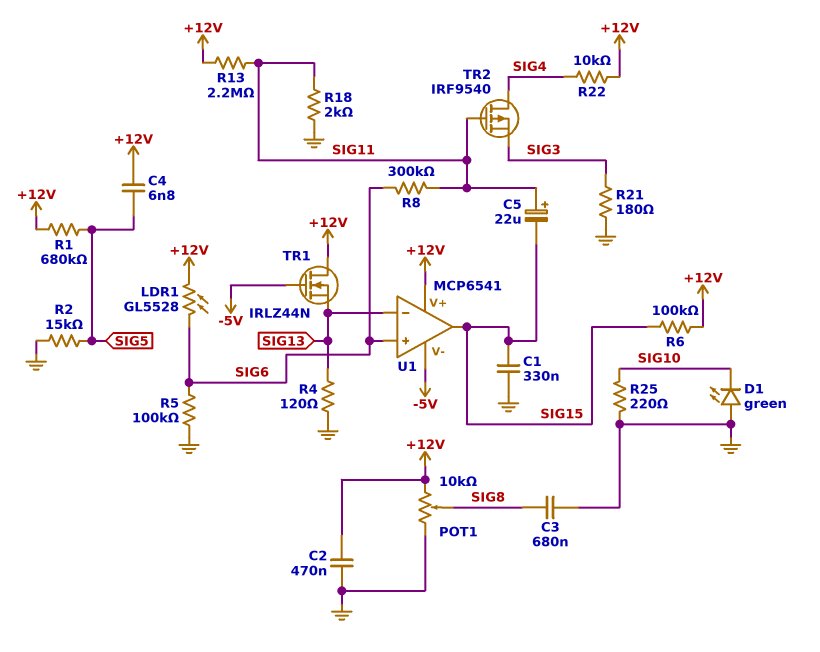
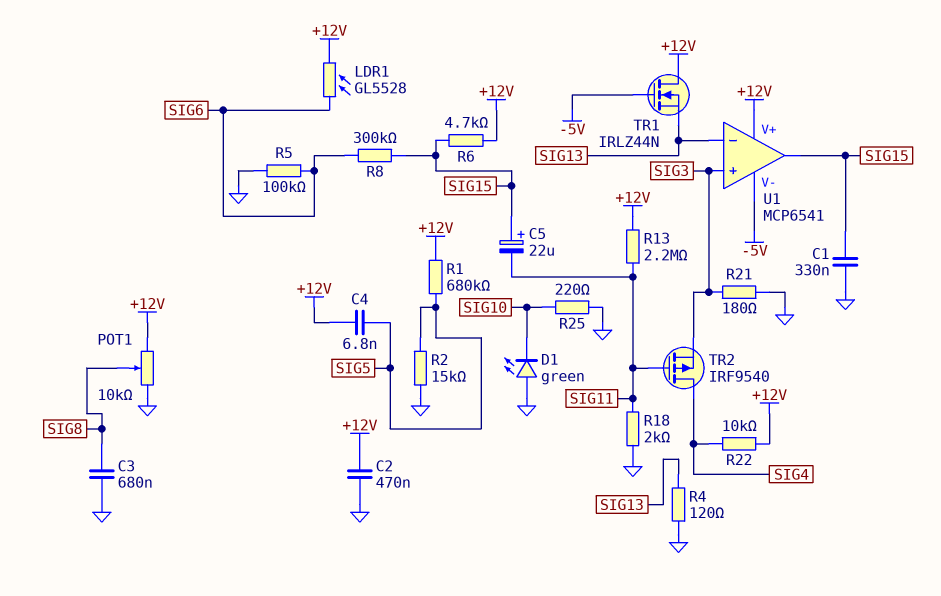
C5: 22uF (plus SIG11, minus SIG15) -> 22uF (plus SIG15, minus SIG11)
R6: 100k (+12V, SIG15) -> 4.7k (+12V, SIG15)
R8: 300k (SIG6, SIG11) -> 300k (SIG6, SIG15)
U1 pin in+: SIG6 -> SIG3

